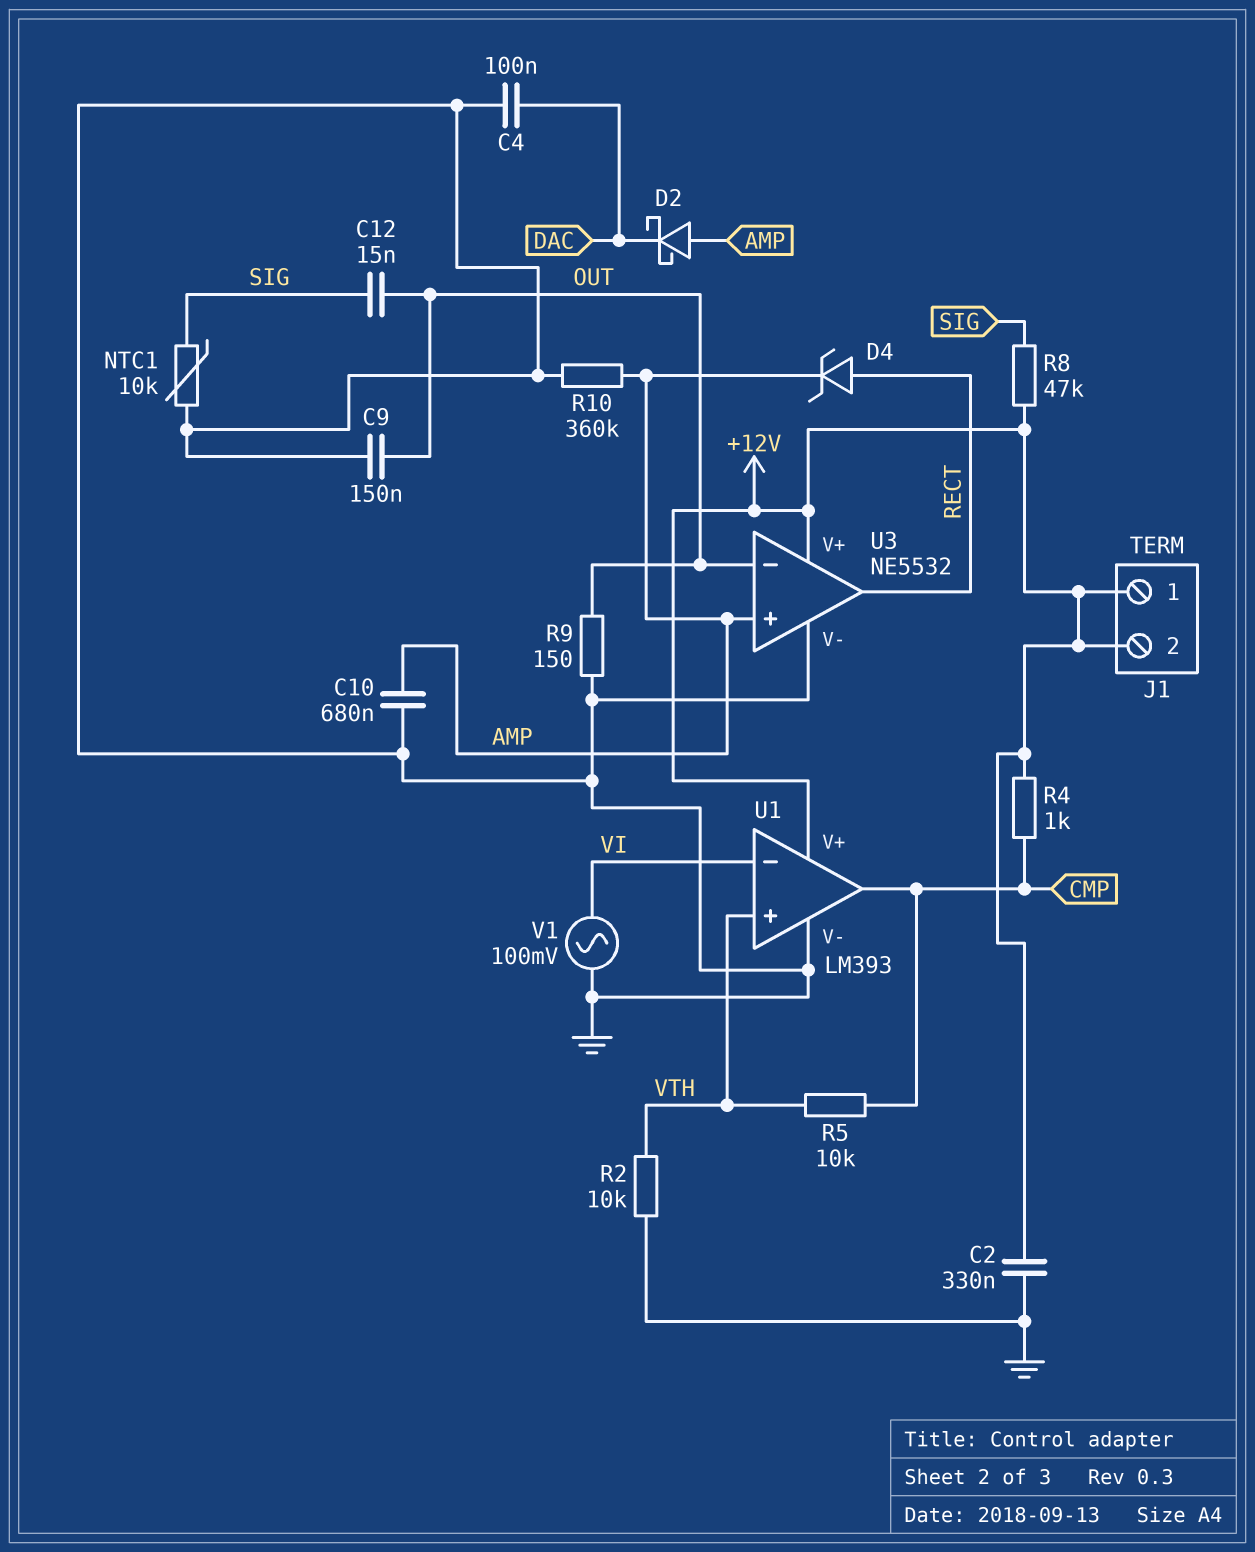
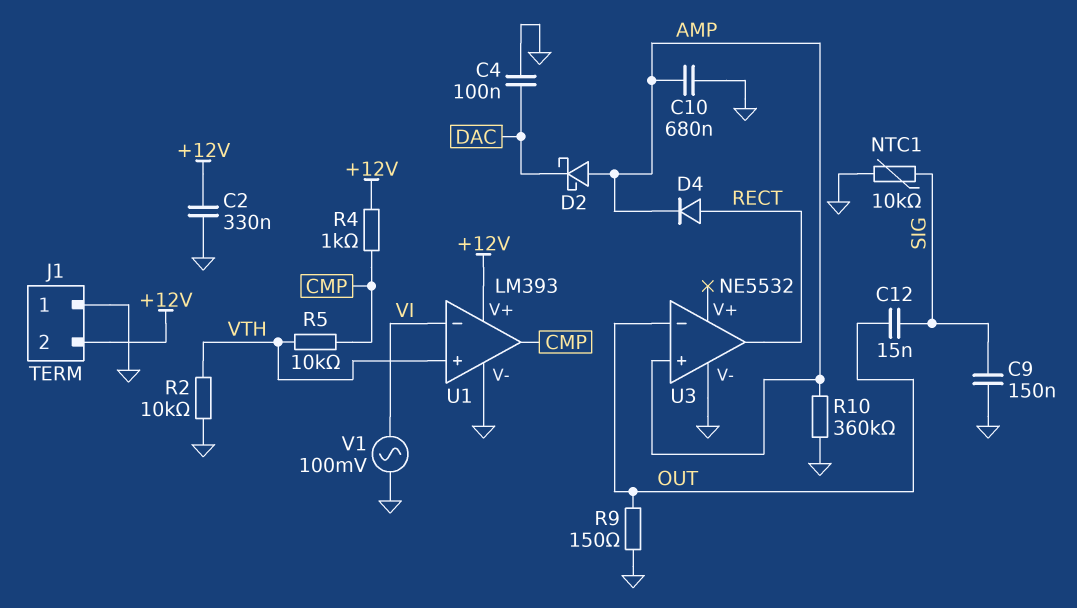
C9: 150nF (GND, OUT) -> 150nF (GND, SIG)
D4: zener (A RECT, K AMP) -> diode (A RECT, K AMP)
J1 pin 1: +12V -> GND
R8: 47k (+12V, SIG) -> none
U3 pin V+: +12V -> none

